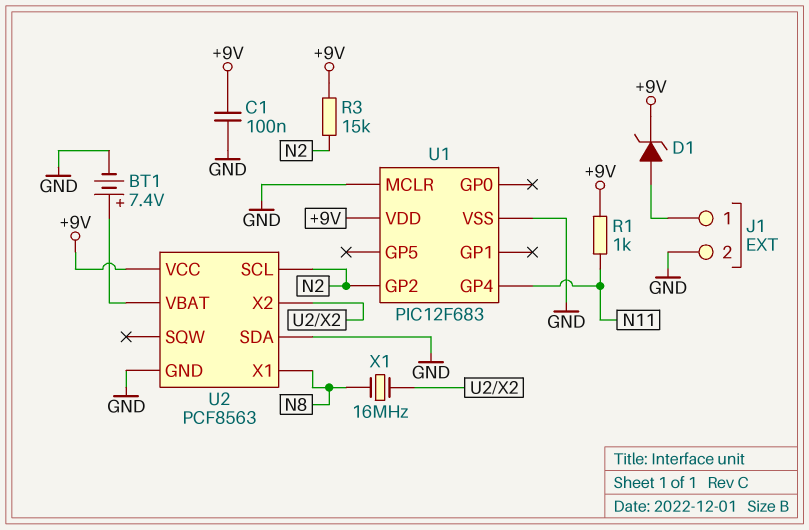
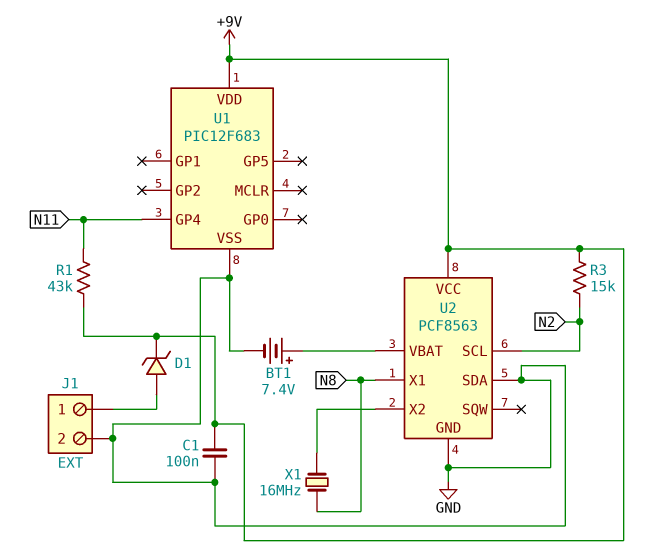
R1: 1k (+9V, N11) -> 43k (+9V, N11)
U1 pin GP2: N2 -> none
U1 pin MCLR: GND -> none

